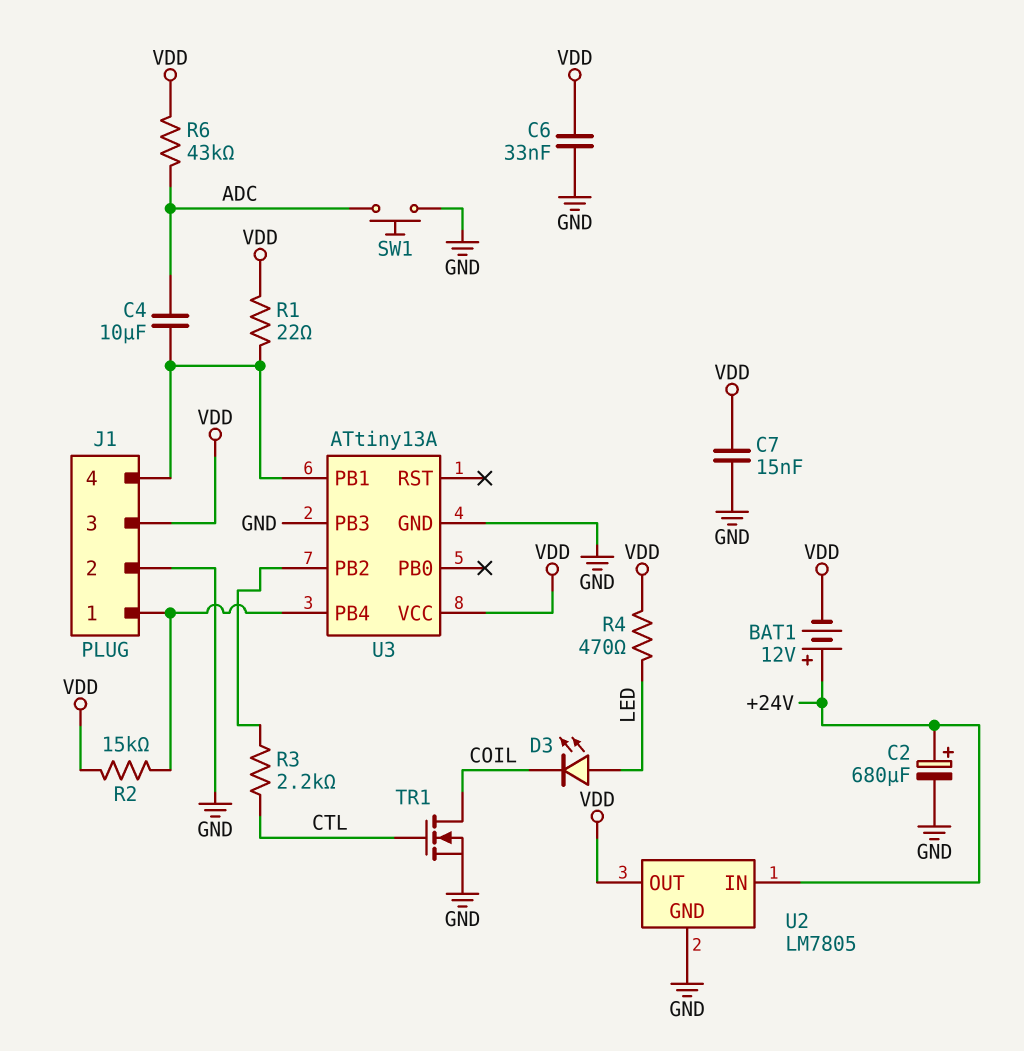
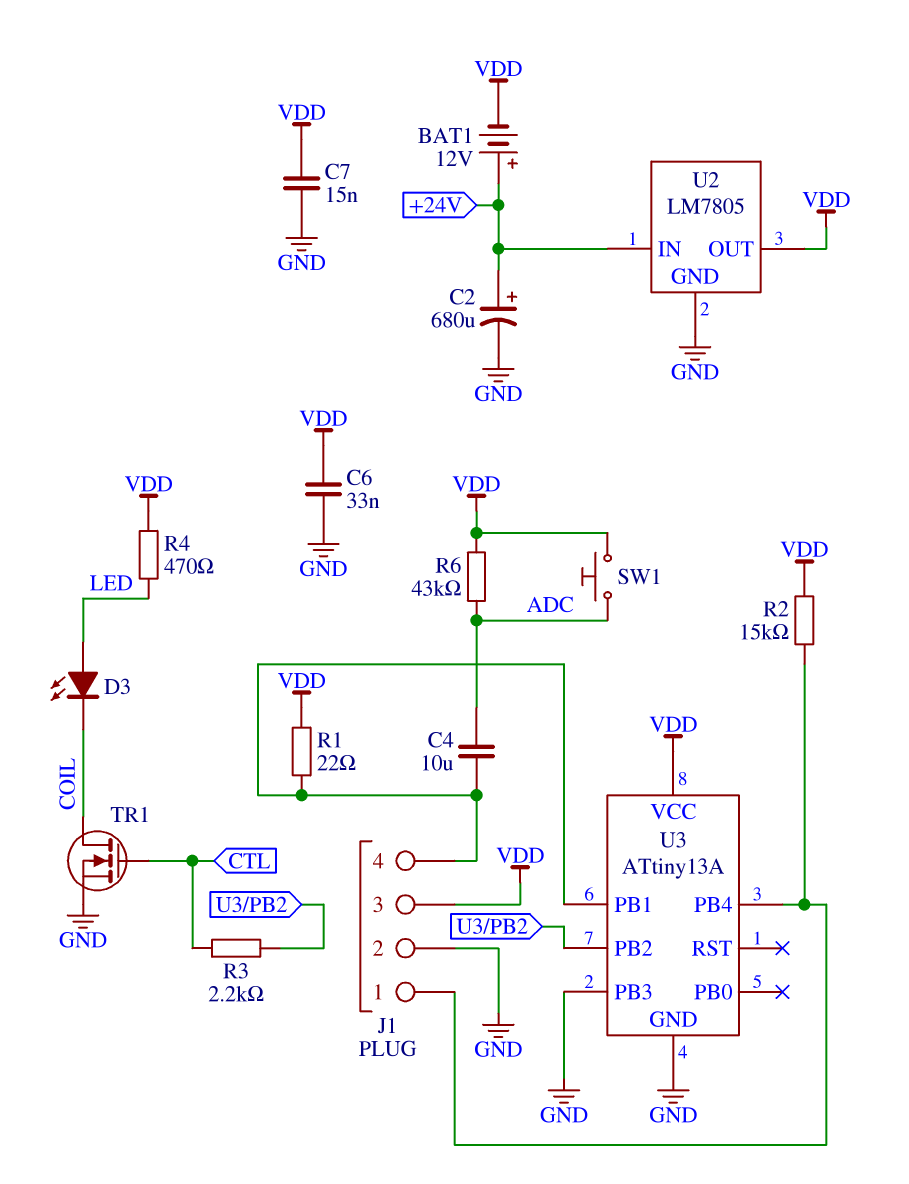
SW1: button (ADC, GND) -> button (ADC, VDD)

